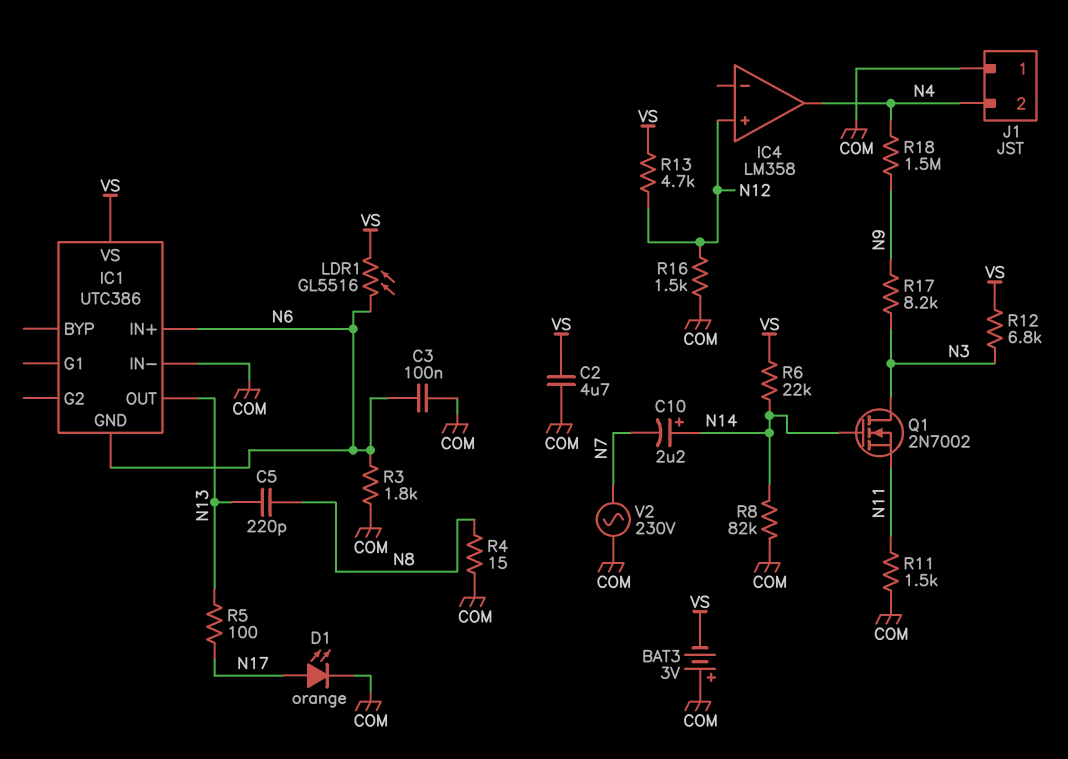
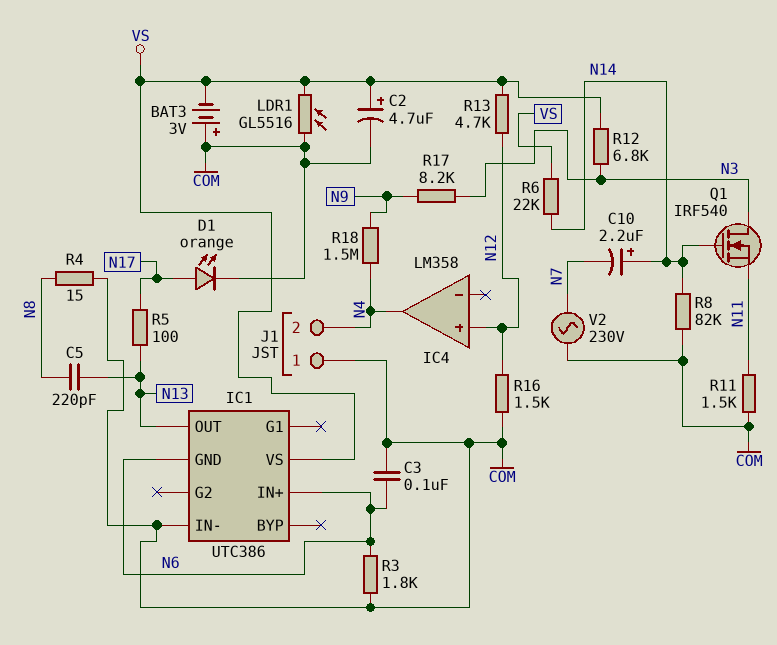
C2: 4.7uF (COM, VS) -> 4.7uF (plus VS, minus COM)
LDR1: GL5516 (N6, VS) -> GL5516 (COM, VS)
Q1: NMOS 2N7002 (G N14, D N3, S N11) -> NMOS IRF540 (G N14, D N3, S N11)

